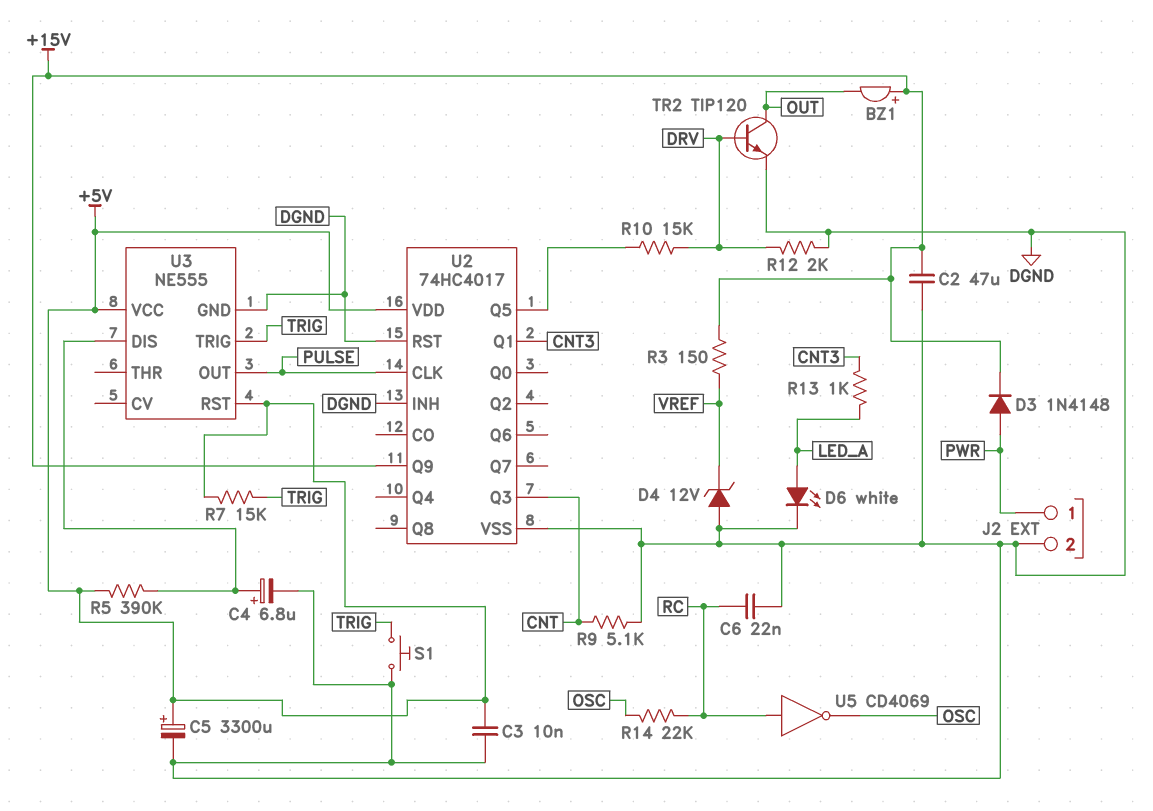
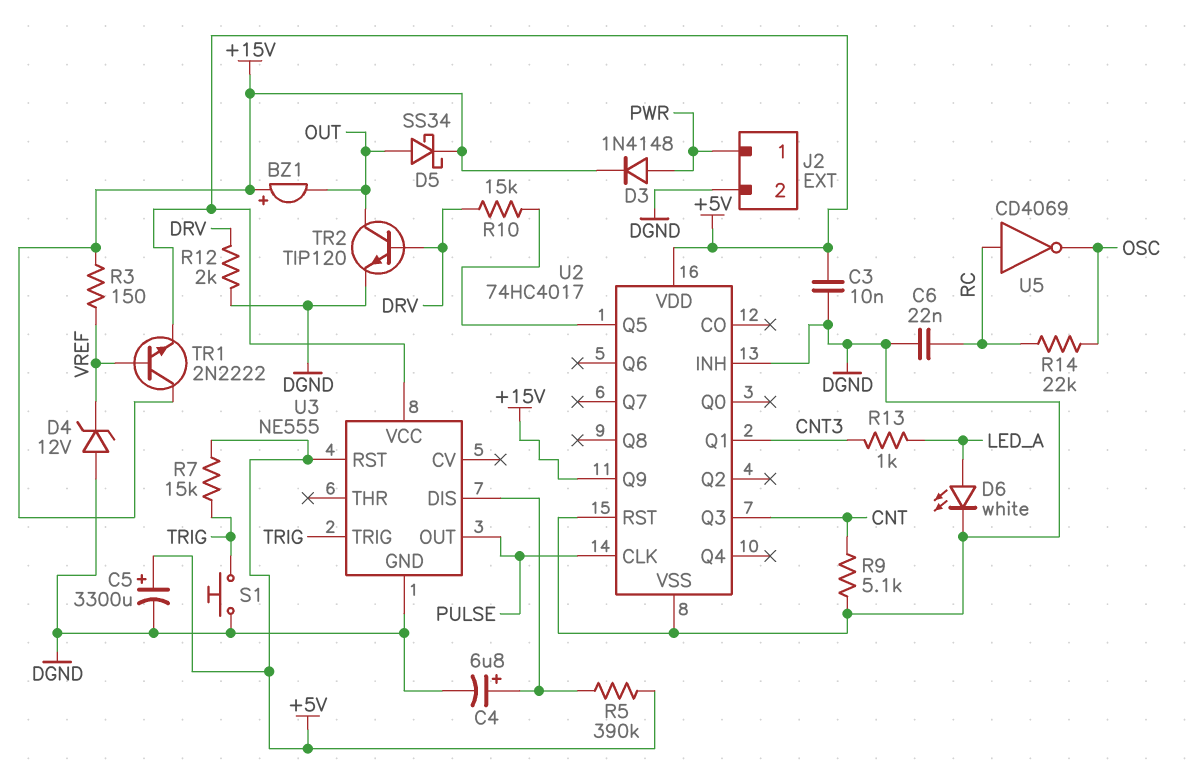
C2: 47uF (+15V, DGND) -> none
D5: none -> schottky SS34 (A OUT, K +15V)
TR1: none -> NPN 2N2222 (B VREF, C +15V, E +5V)

